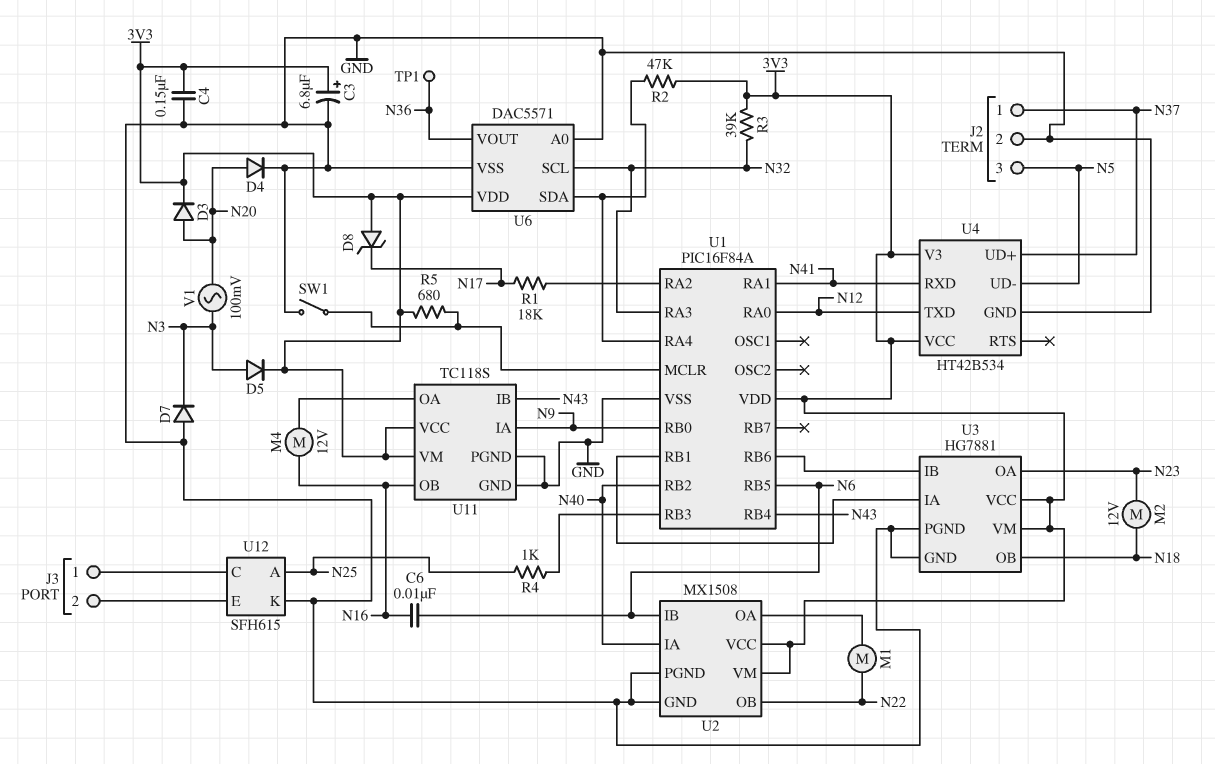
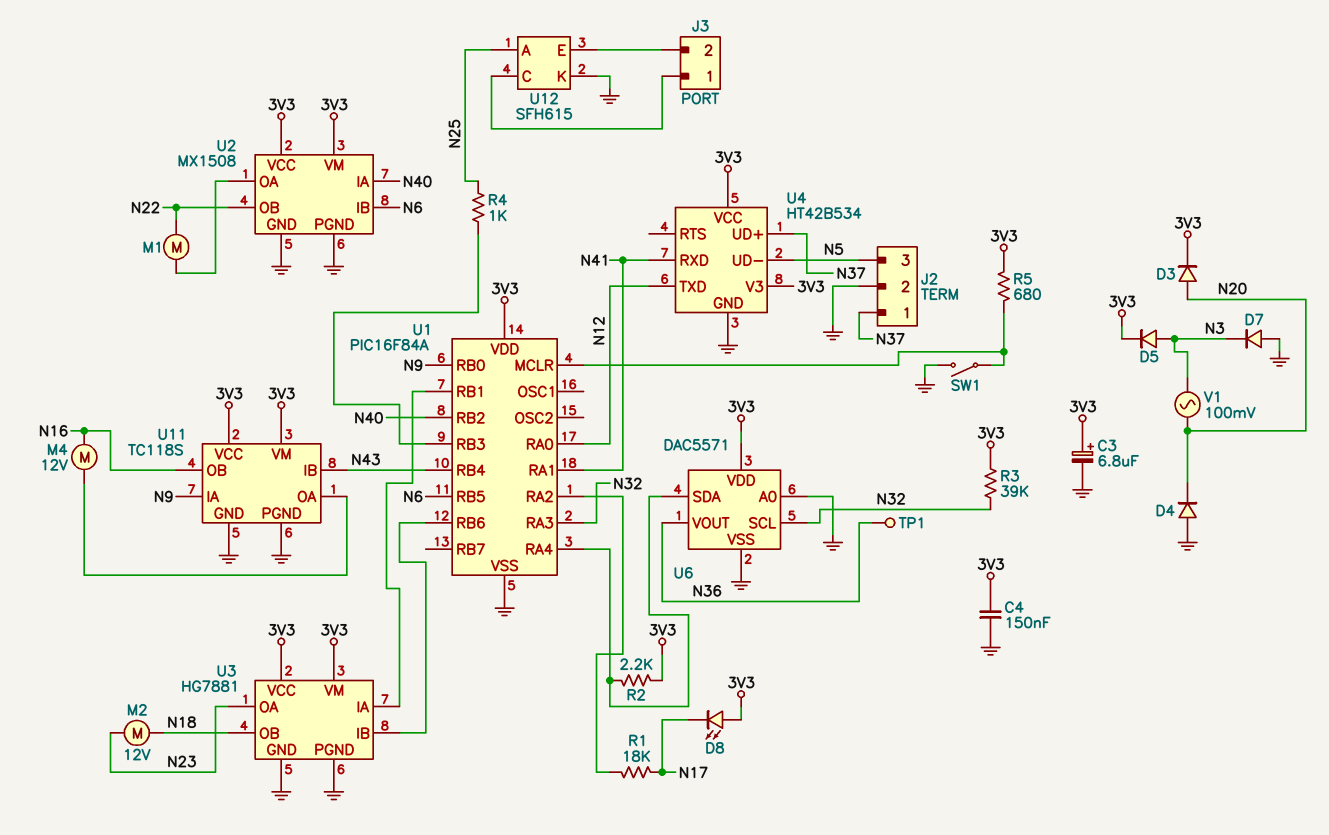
C6: 10nF (N6, N16) -> none
D4: diode (A N20, K GND) -> diode (A GND, K N20)
D8: zener (A 3V3, K N17) -> LED (A 3V3, K N17)
R2: 47k (3V3, U1/RA4) -> 2.2k (3V3, U1/RA4)

